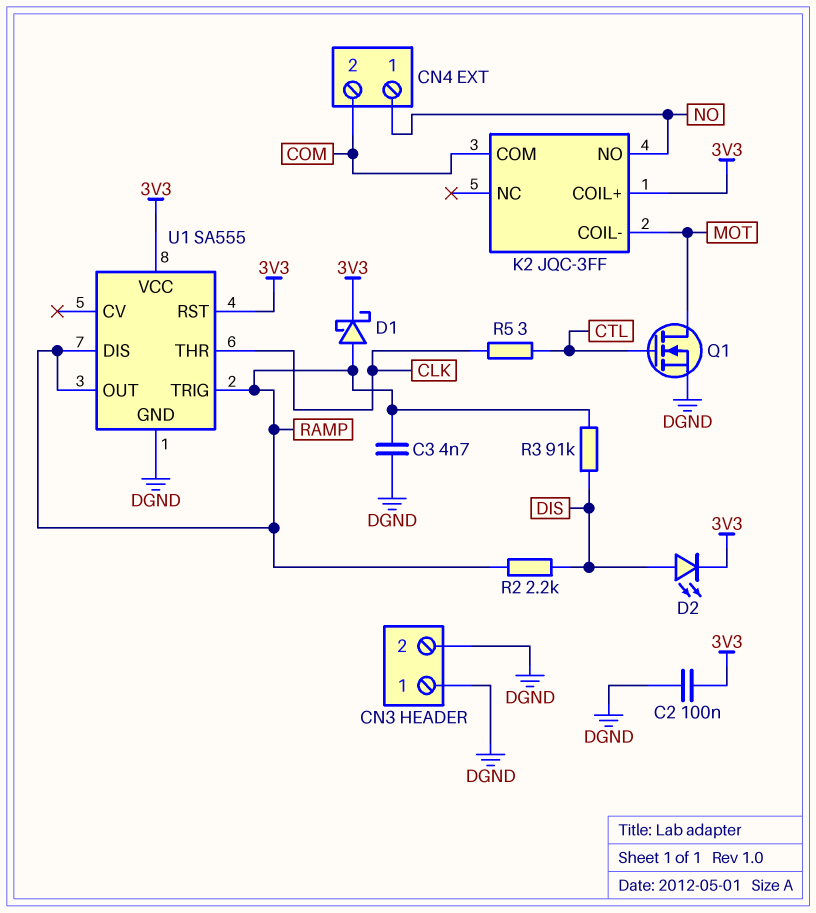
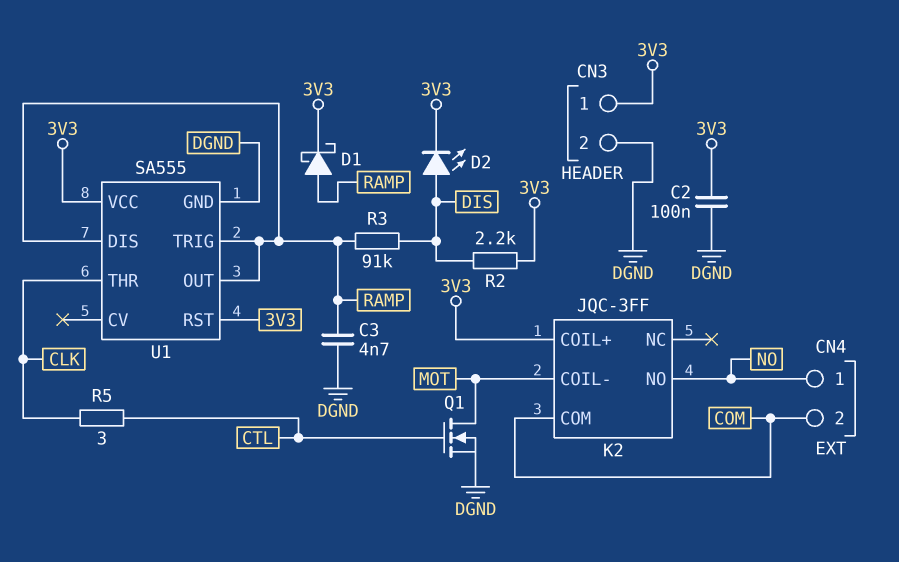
CN3 pin 1: DGND -> 3V3
R2: 2.2k (DIS, RAMP) -> 2.2k (3V3, DIS)

